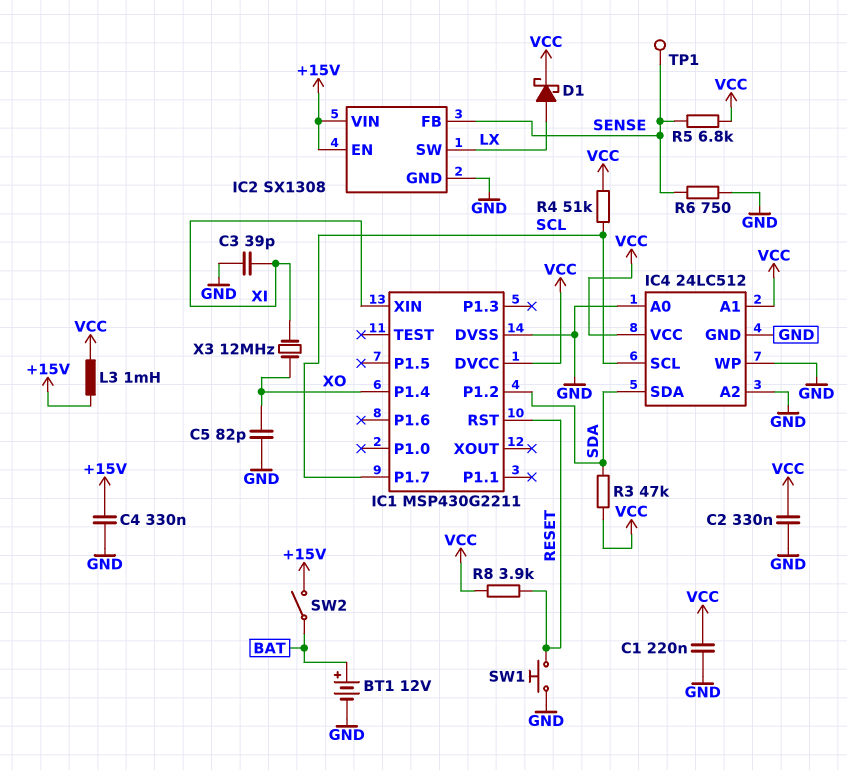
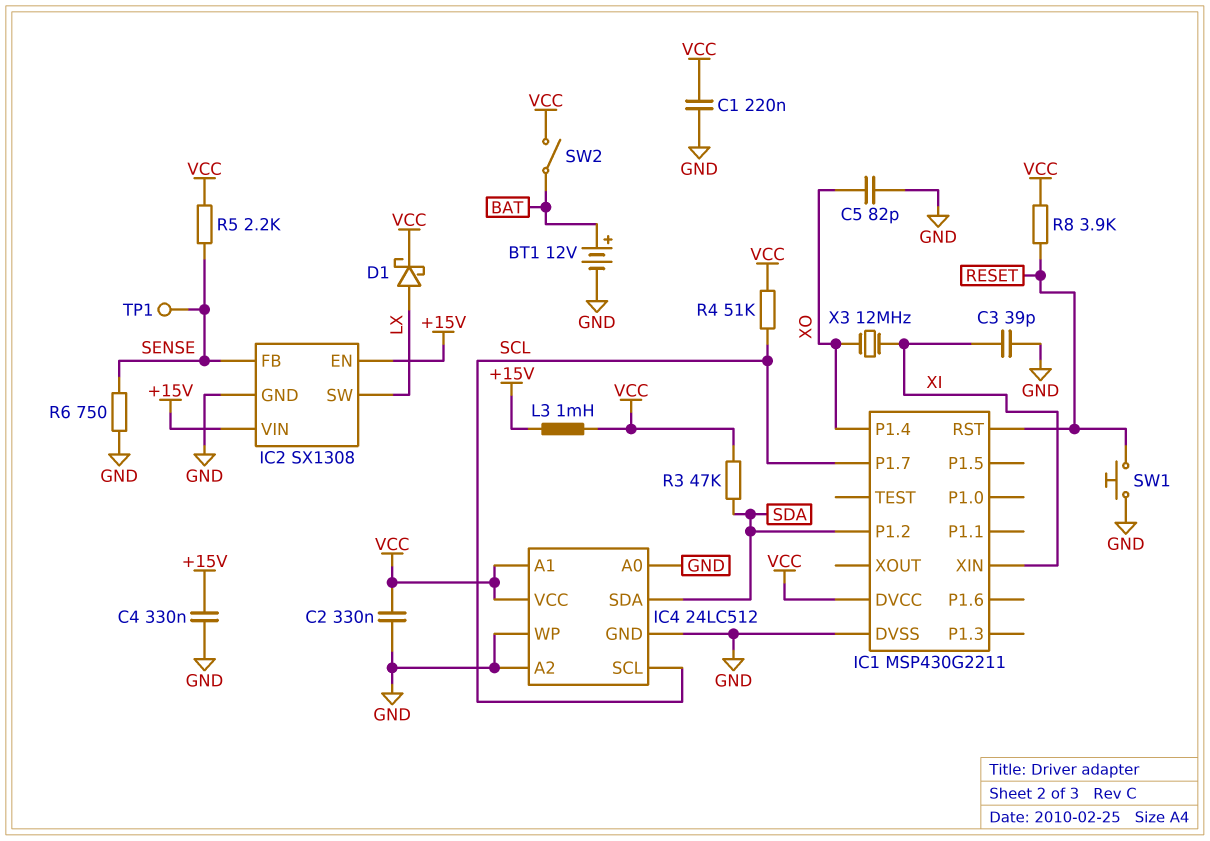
R5: 6.8k (SENSE, VCC) -> 2.2k (SENSE, VCC)
SW2: switch (+15V, BAT) -> switch (BAT, VCC)

